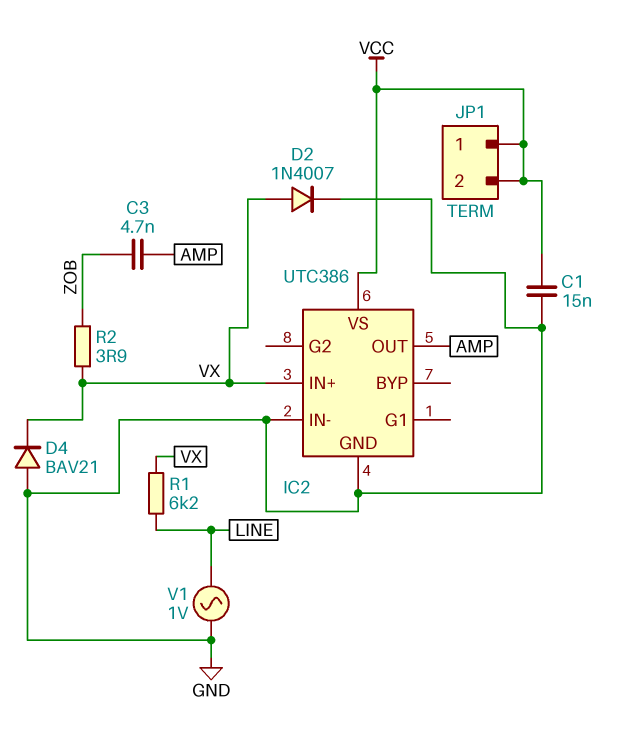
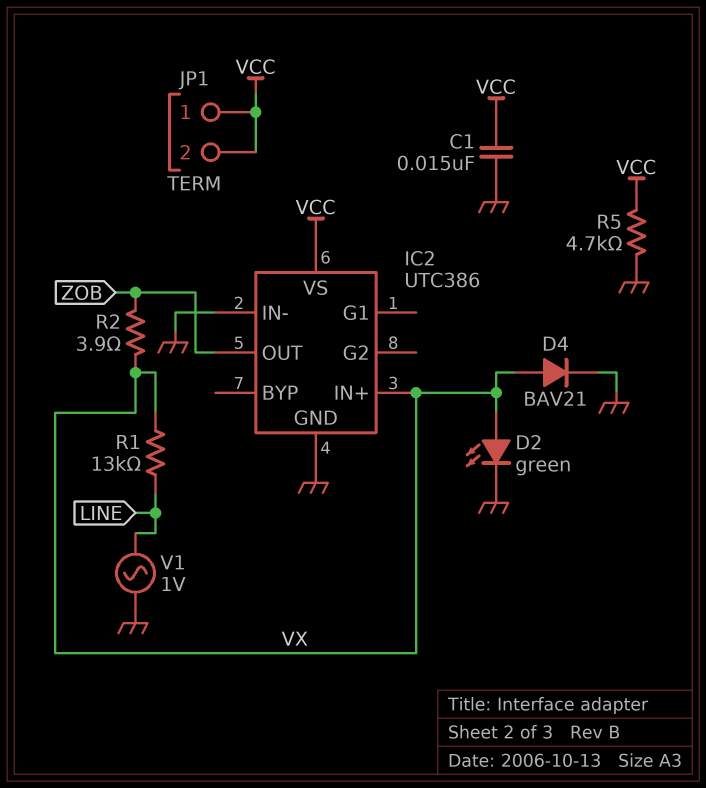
C3: 4.7nF (AMP, ZOB) -> none
D2: diode 1N4007 (A VX, K GND) -> LED green (A VX, K GND)
D4: diode BAV21 (A GND, K VX) -> diode BAV21 (A VX, K GND)
IC2 pin OUT: AMP -> ZOB
R1: 6.2k (LINE, VX) -> 13k (LINE, VX)
R5: none -> 4.7k (GND, VCC)

